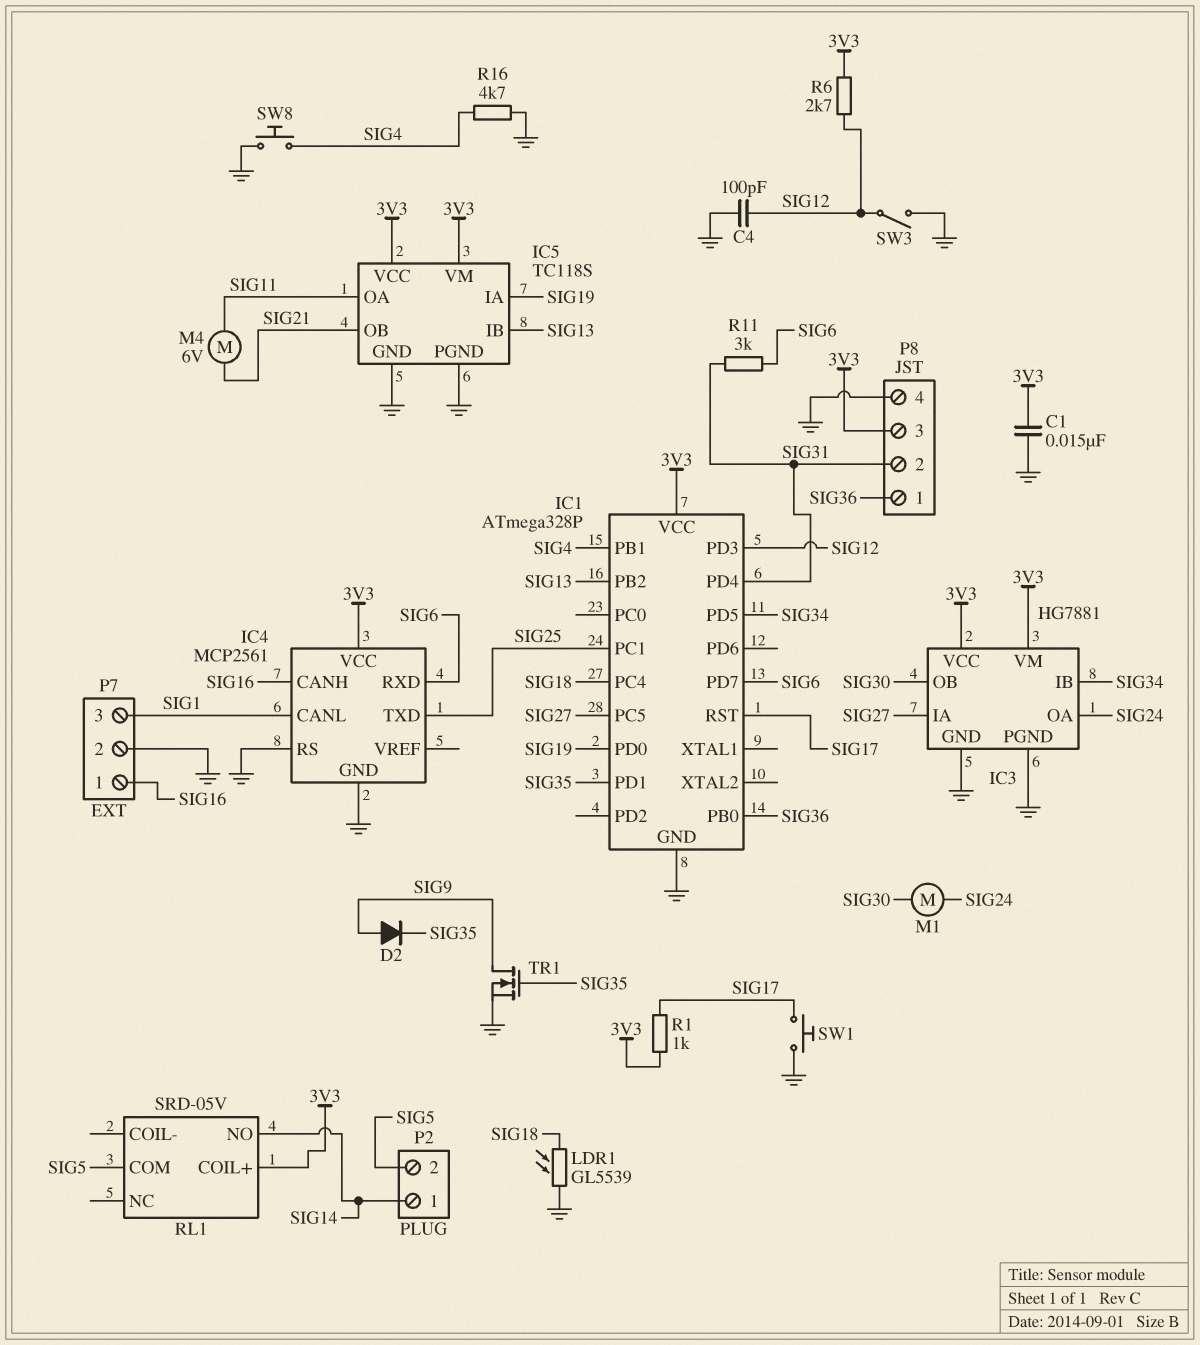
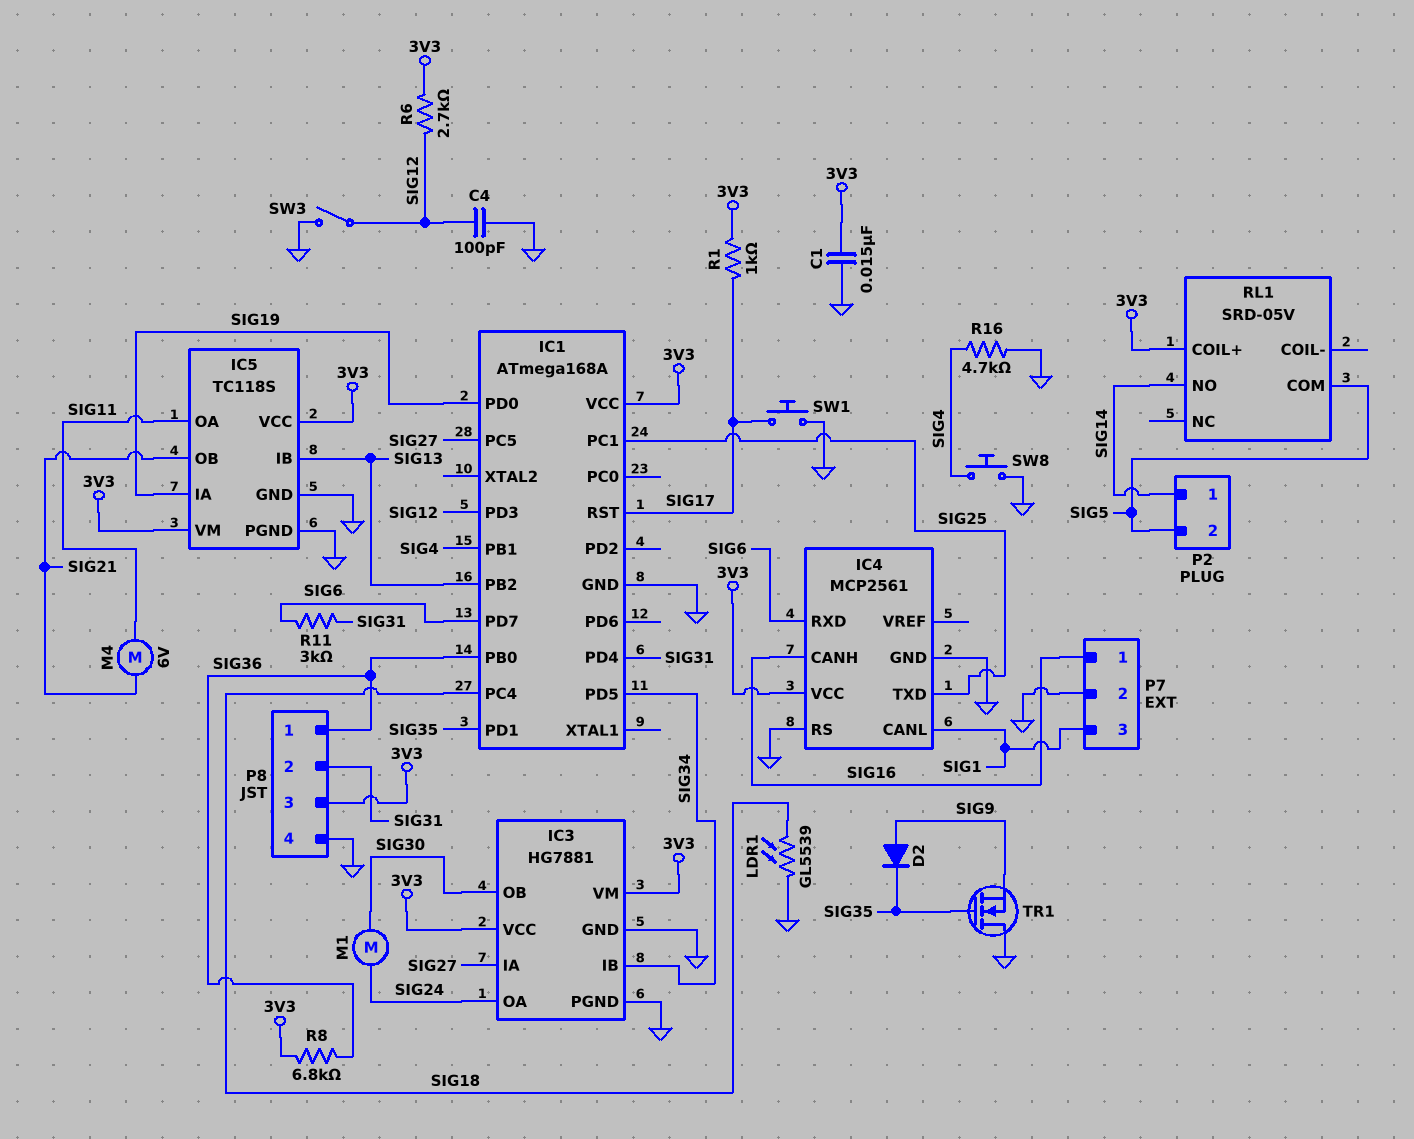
IC1: ATmega328P -> ATmega168A
R8: none -> 6.8k (3V3, SIG36)
TR1: NMOS (G SIG35, D SIG9, S GND) -> NMOS (G SIG35, D GND, S SIG9)

